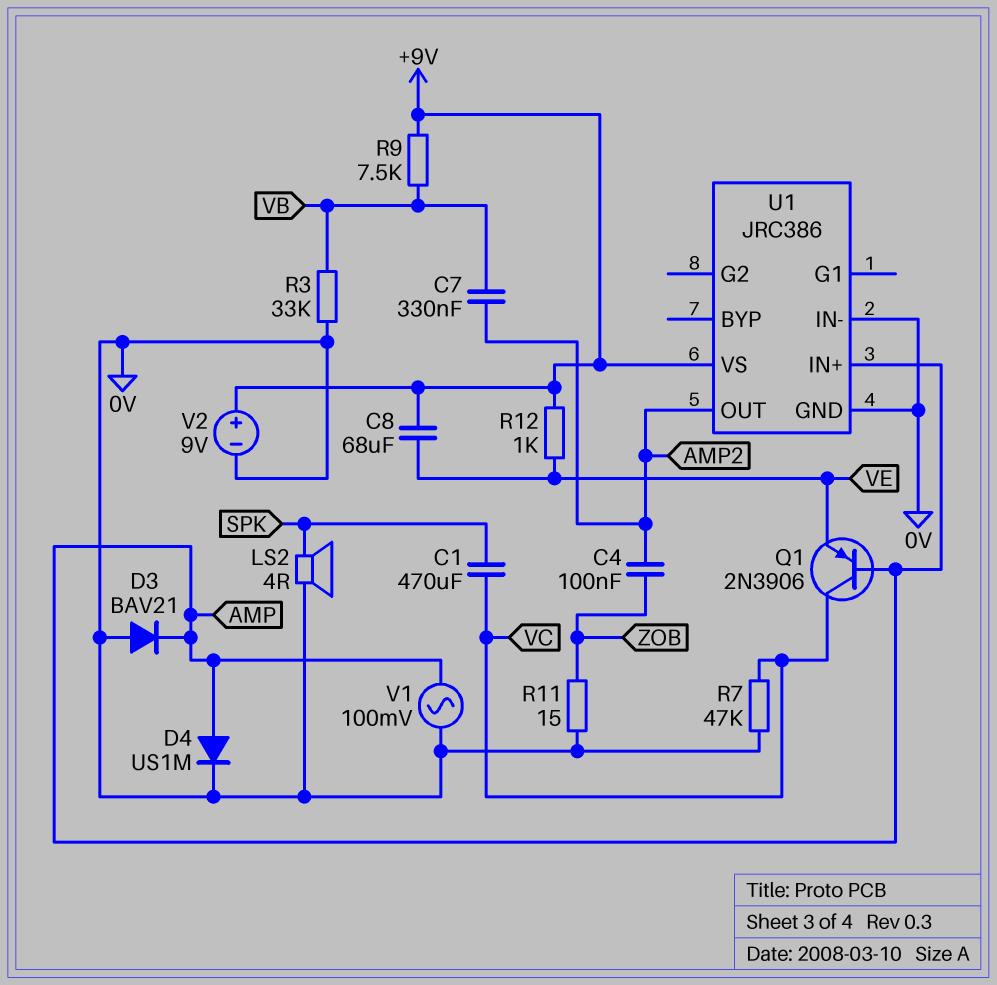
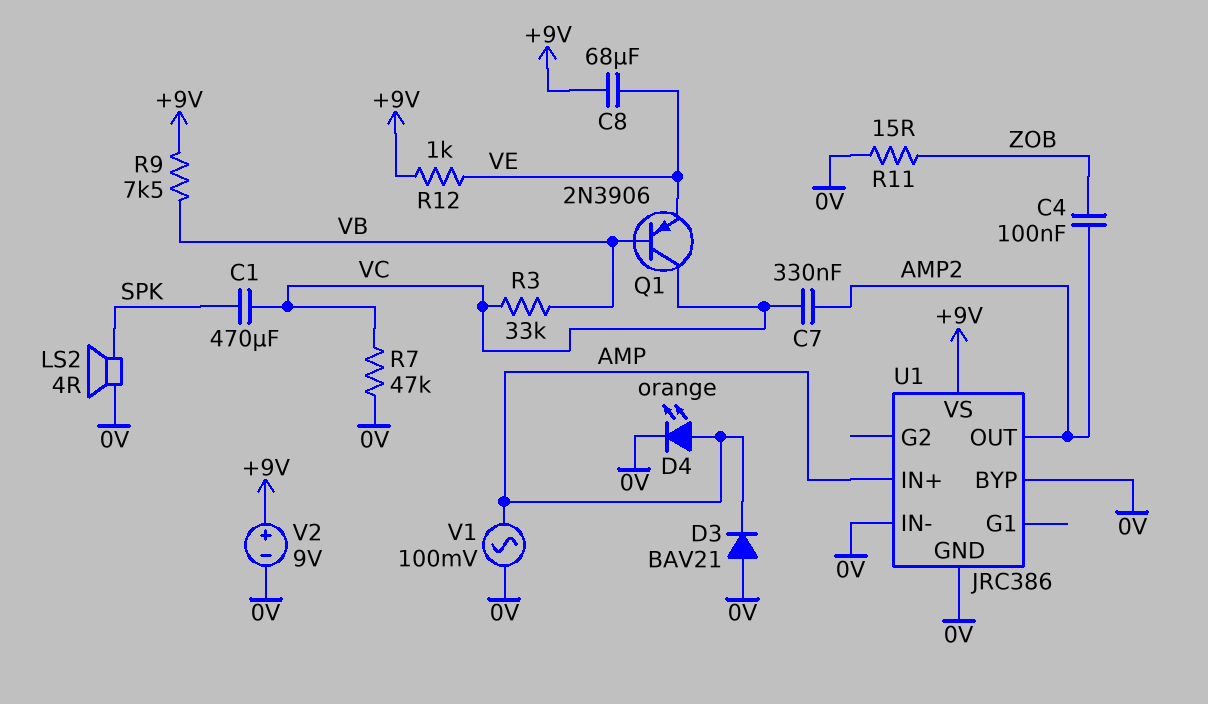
C7: 330nF (AMP2, VB) -> 330nF (AMP2, VC)
D4: diode US1M (A AMP, K 0V) -> LED orange (A AMP, K 0V)
Q1: PNP 2N3906 (B AMP, C VC, E VE) -> PNP 2N3906 (B VB, C VC, E VE)
R3: 33k (0V, VB) -> 33k (VB, VC)
U1 pin BYP: none -> 0V

